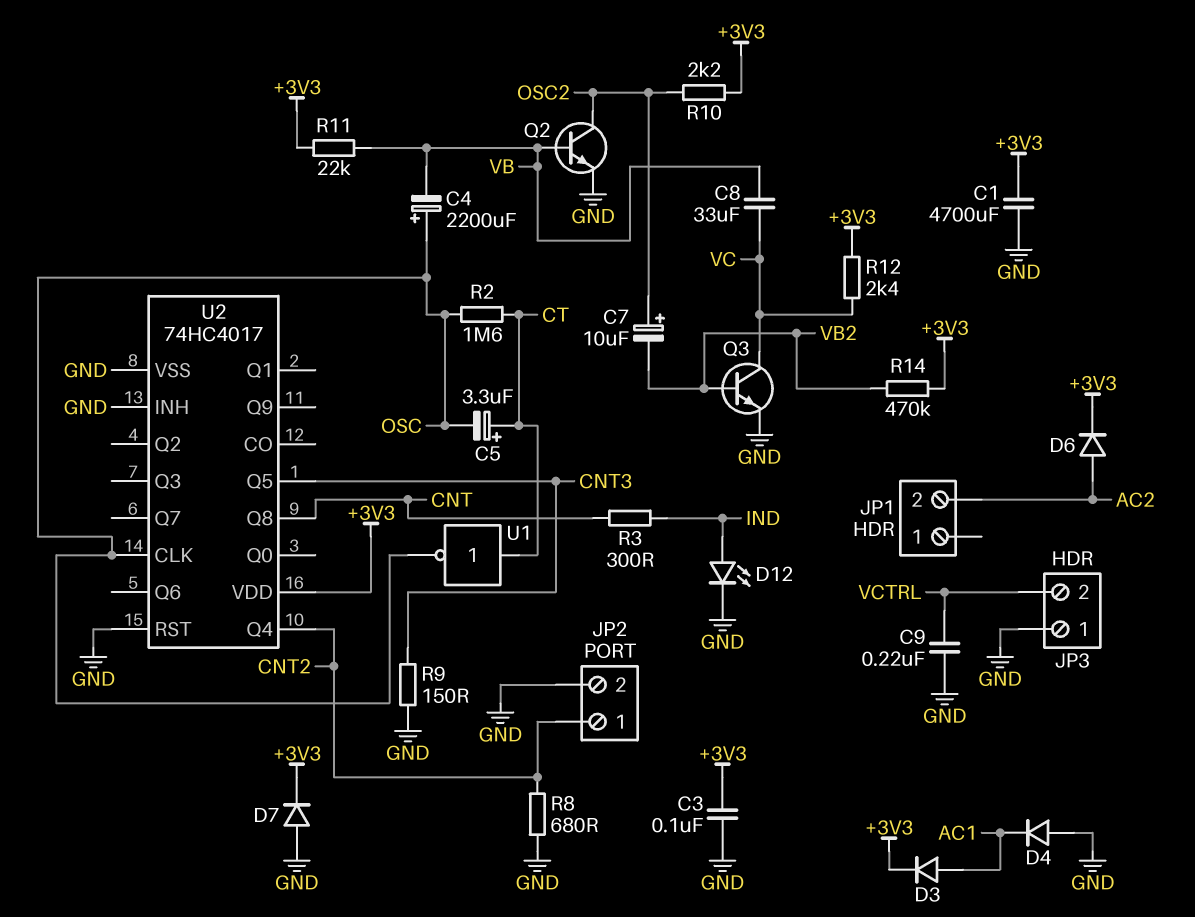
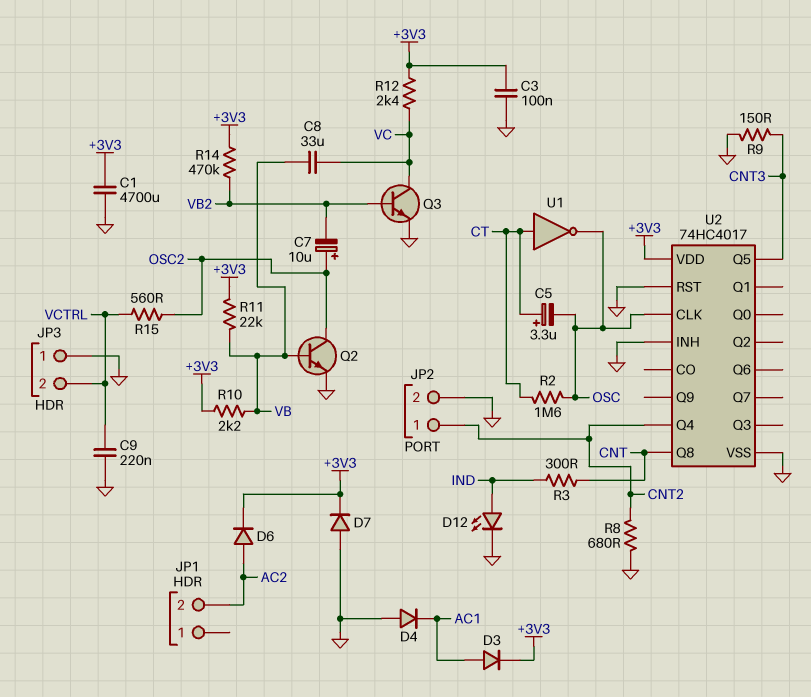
C4: 2200uF (plus OSC, minus VB) -> none
R10: 2.2k (+3V3, OSC2) -> 2.2k (+3V3, VB)
R15: none -> 560 (OSC2, VCTRL)

